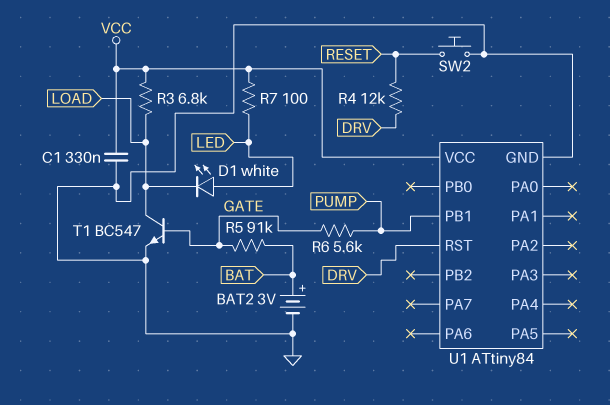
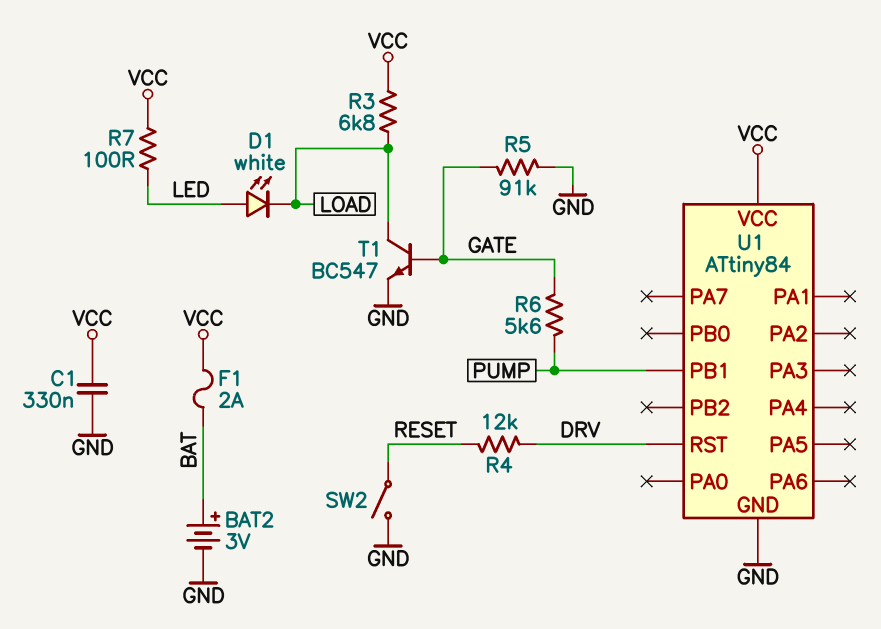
F1: none -> 2A (BAT, VCC)
R5: 91k (BAT, GATE) -> 91k (GATE, GND)
SW2: button (GND, RESET) -> switch (GND, RESET)

